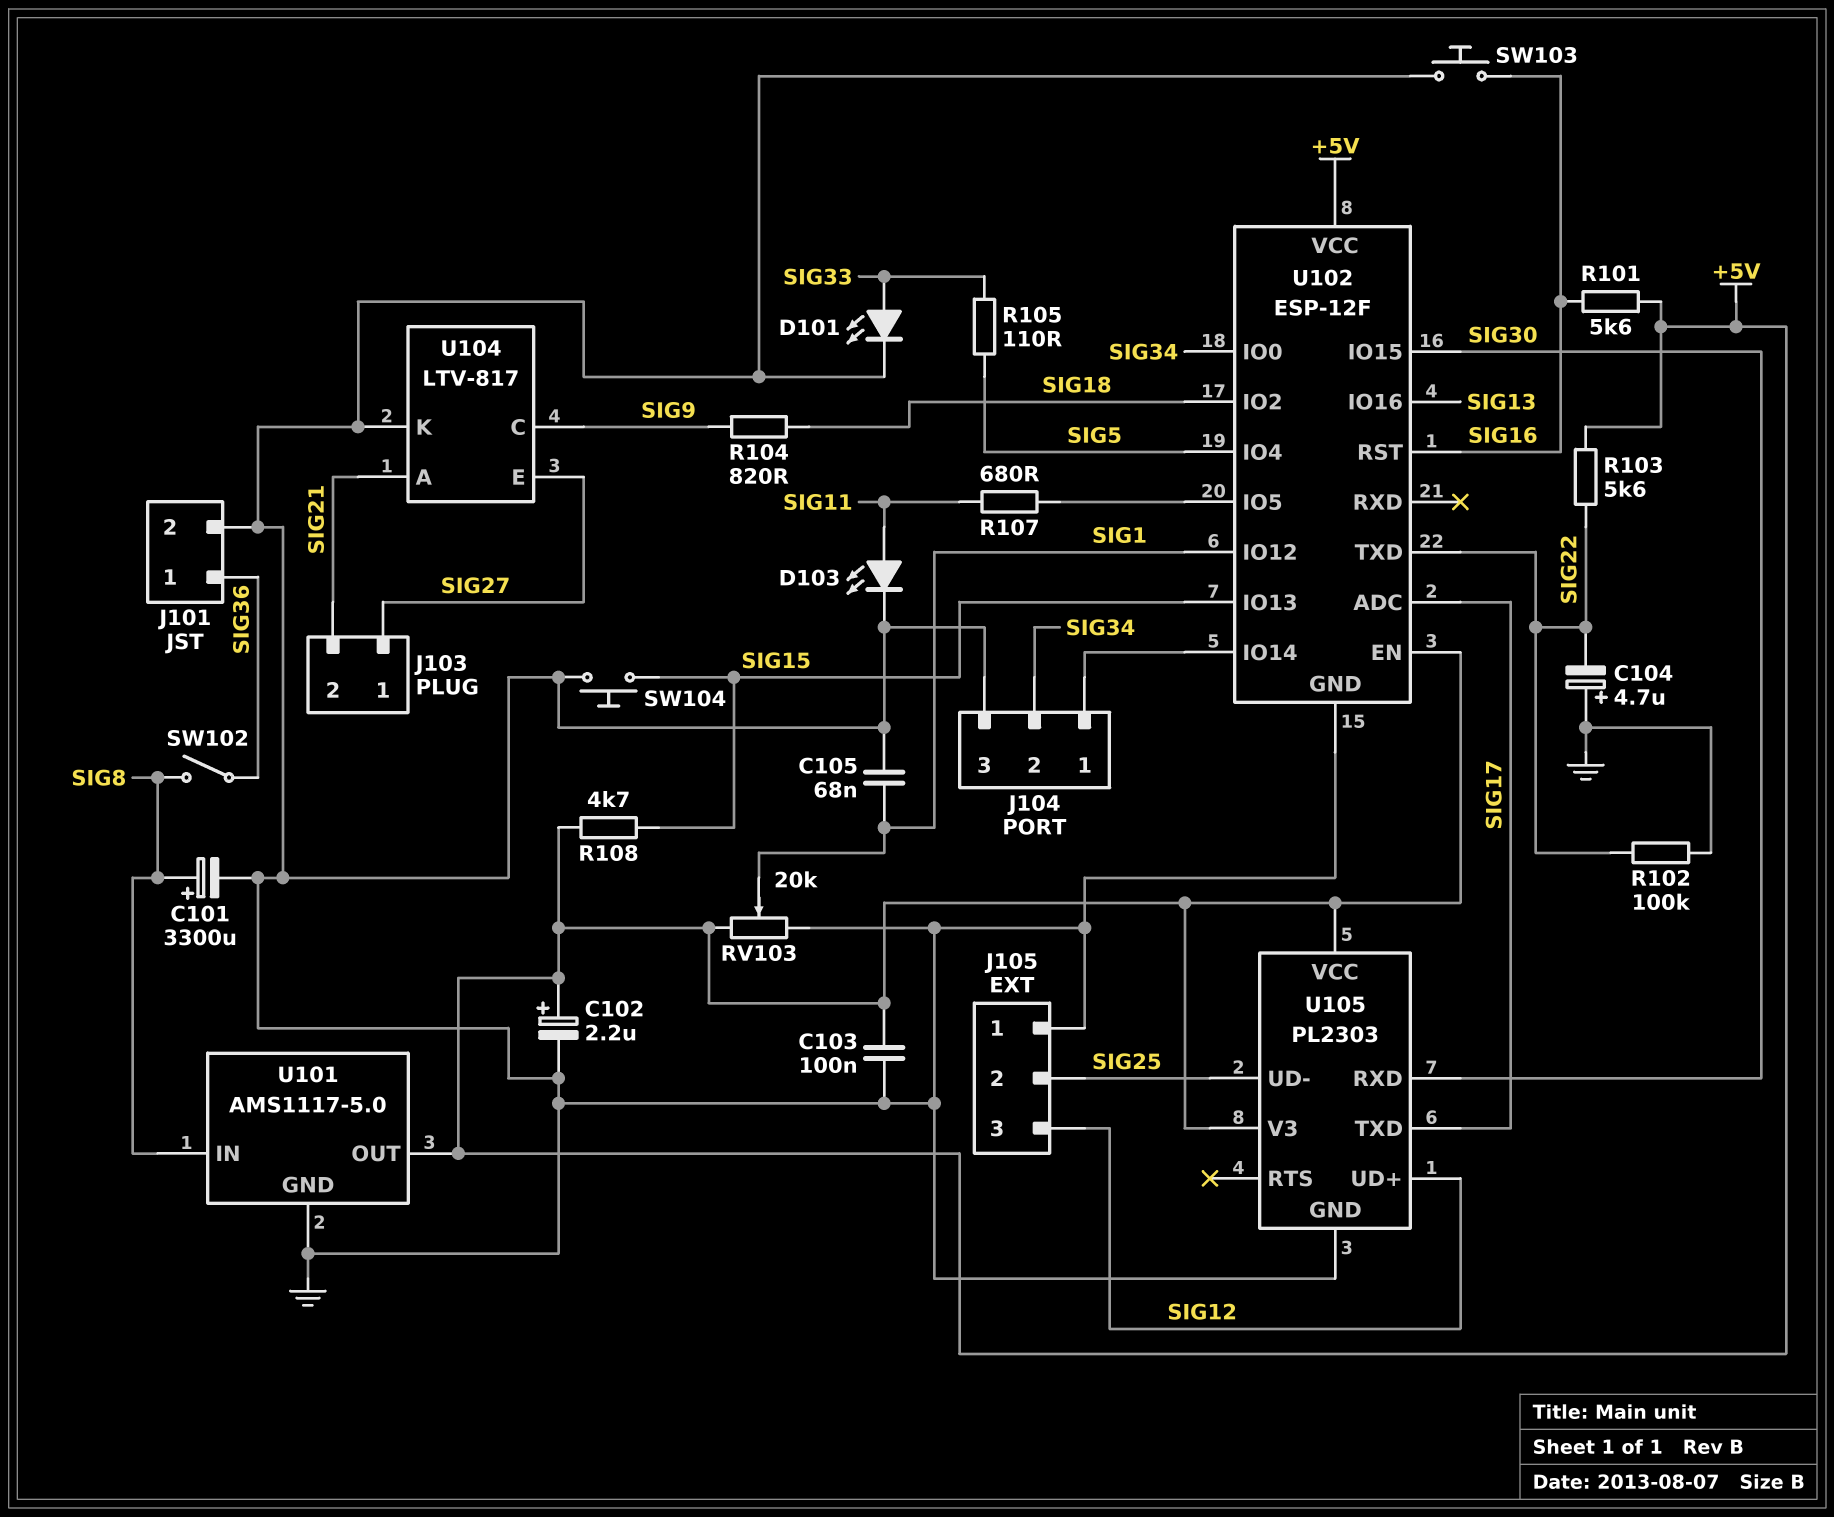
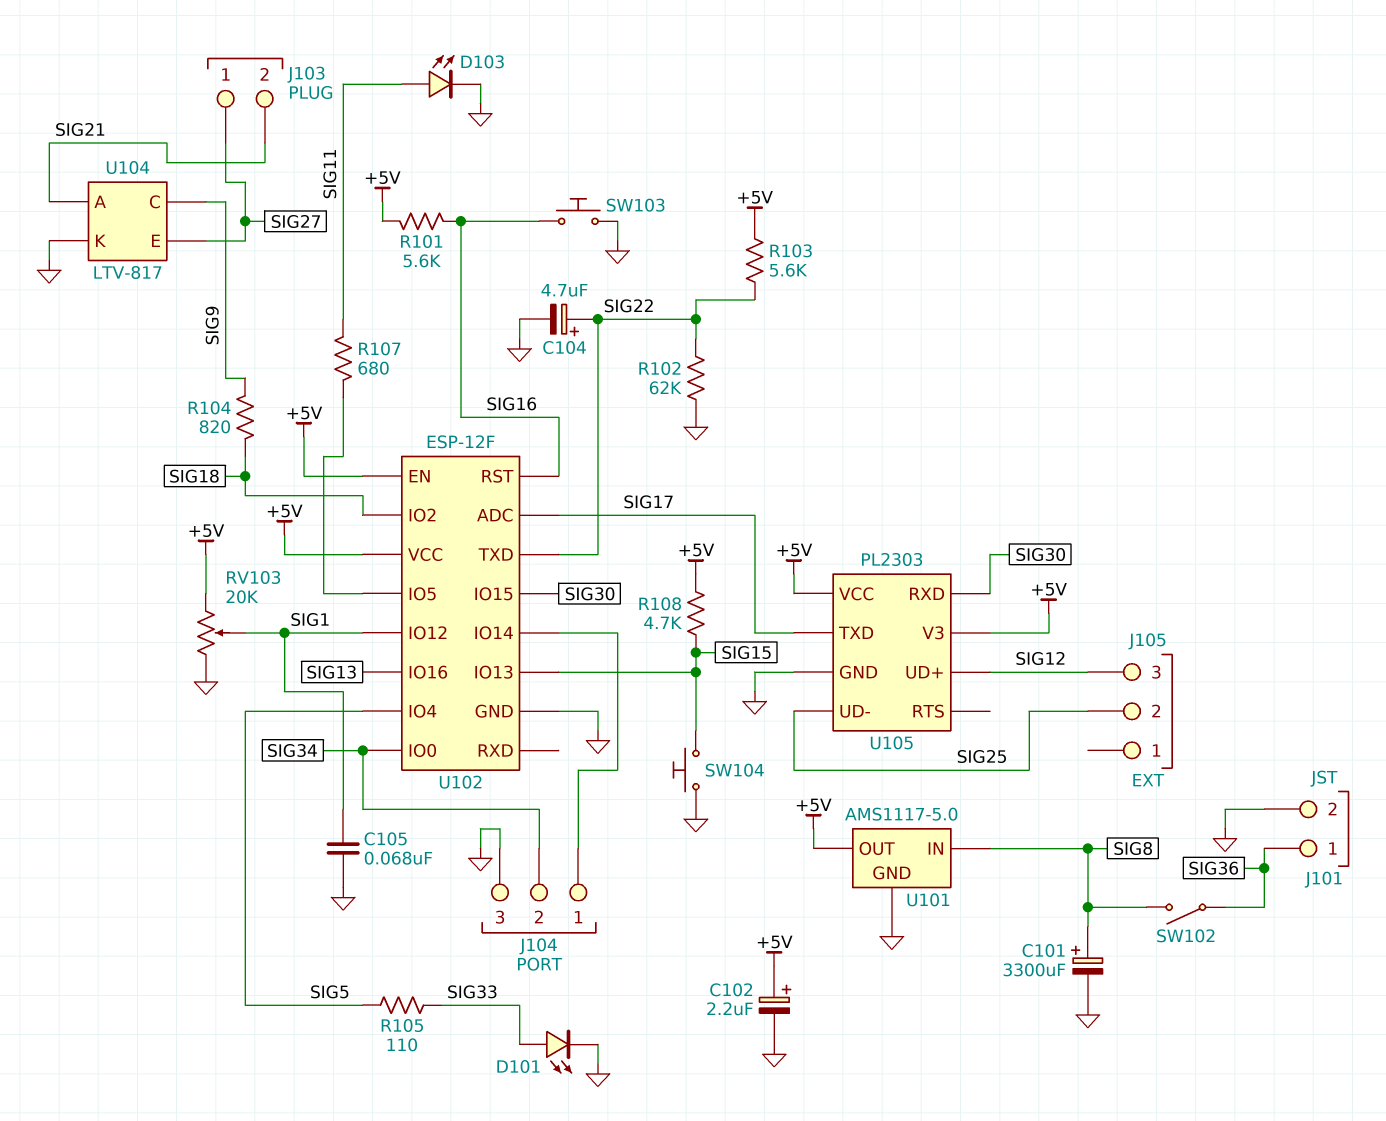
C103: 100nF (+5V, GND) -> none
C104: 4.7uF (plus GND, minus SIG22) -> 4.7uF (plus SIG22, minus GND)
J105 pin 1: GND -> none
R102: 100k (GND, SIG22) -> 62k (GND, SIG22)

